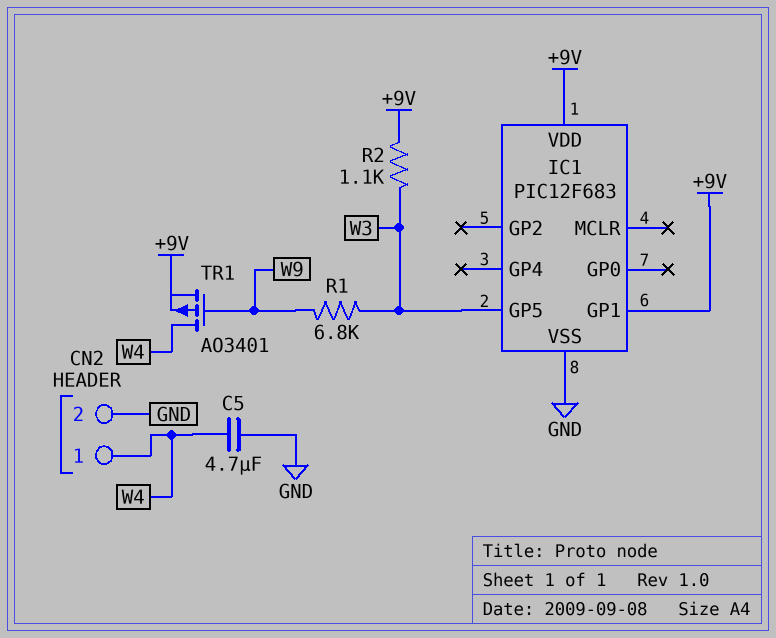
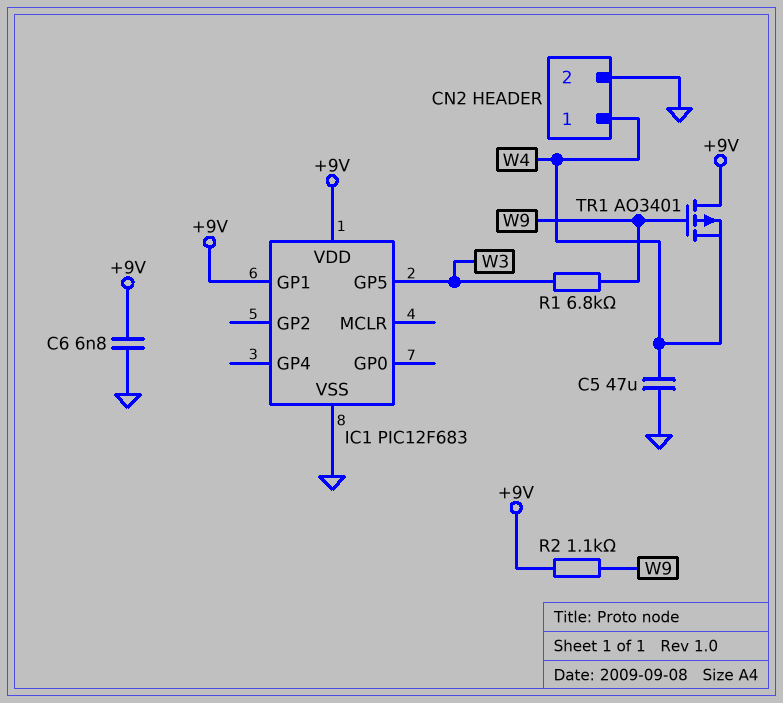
C5: 4.7uF (GND, W4) -> 47uF (GND, W4)
C6: none -> 6.8nF (+9V, GND)
R2: 1.1k (+9V, W3) -> 1.1k (+9V, W9)
TR1: PMOS AO3401 (G W9, D W4, S +9V) -> PMOS AO3401 (G W9, D +9V, S W4)

